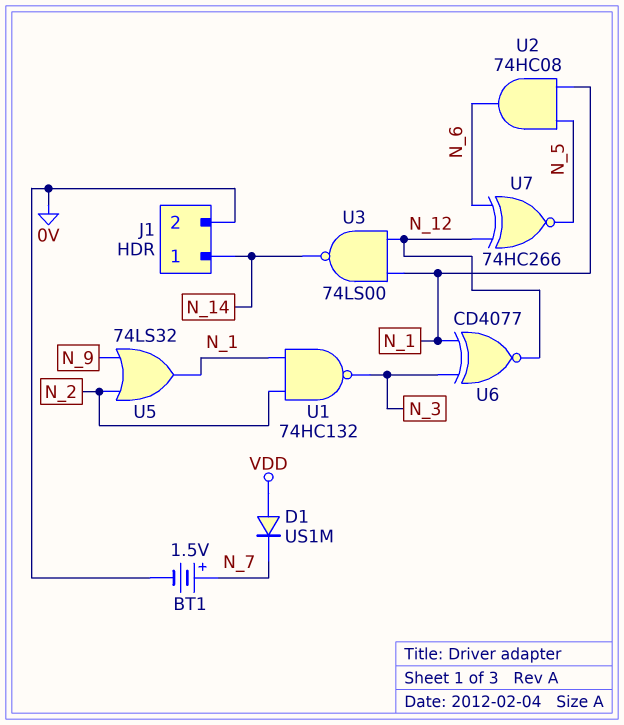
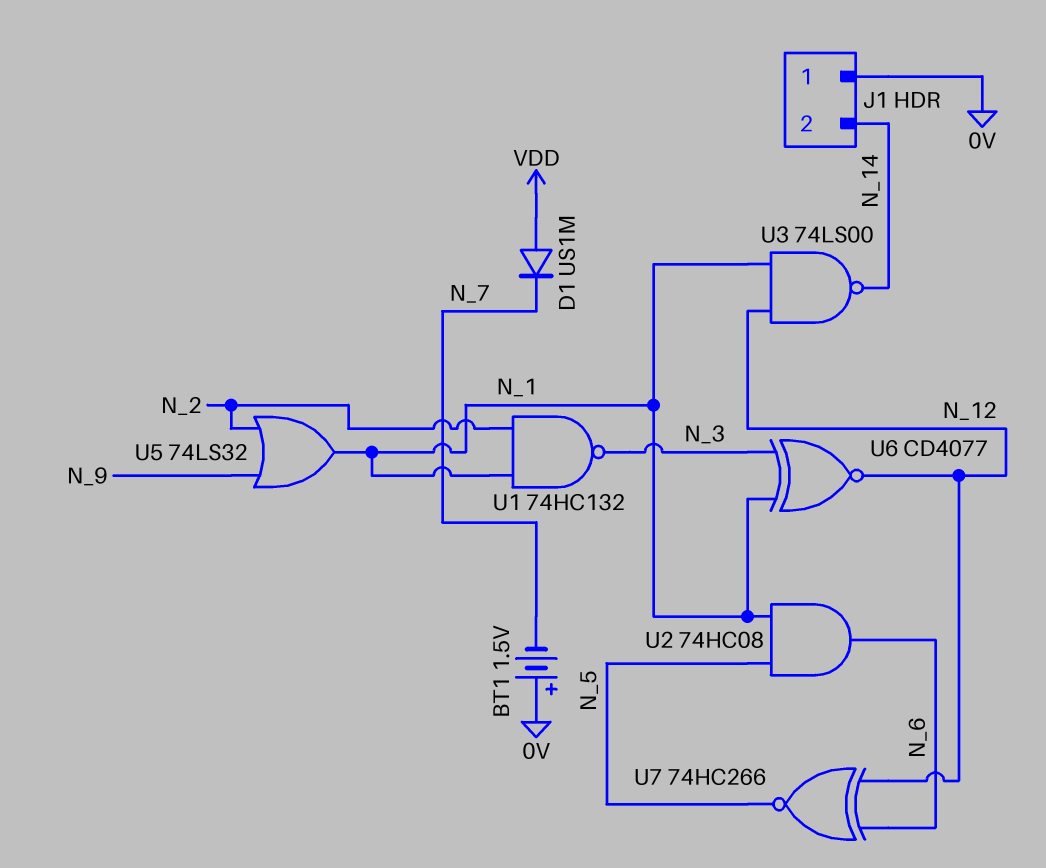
BT1: 1.5V (plus N_7, minus 0V) -> 1.5V (plus 0V, minus N_7)
J1 pin 1: N_14 -> 0V
J1 pin 2: 0V -> N_14

